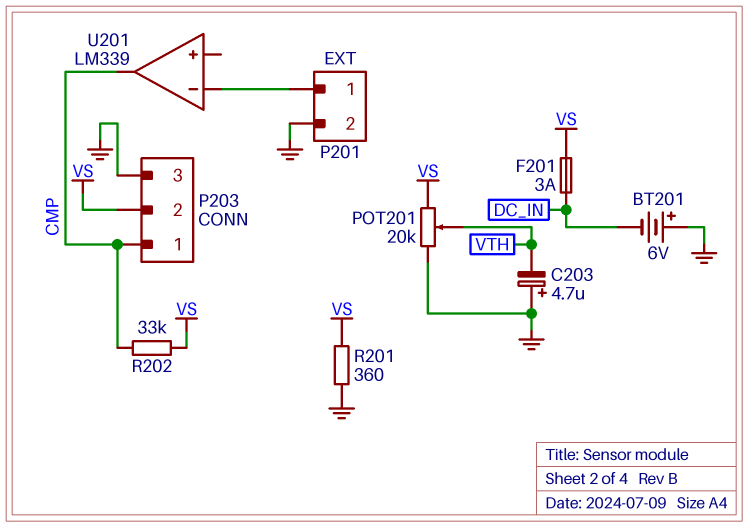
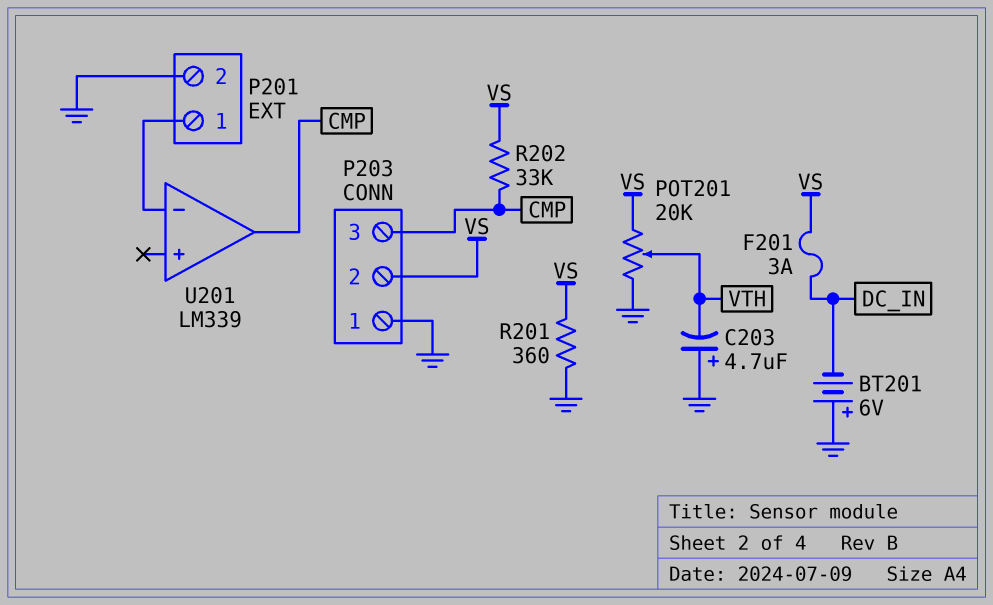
P203 pin 1: CMP -> GND
P203 pin 3: GND -> CMP

